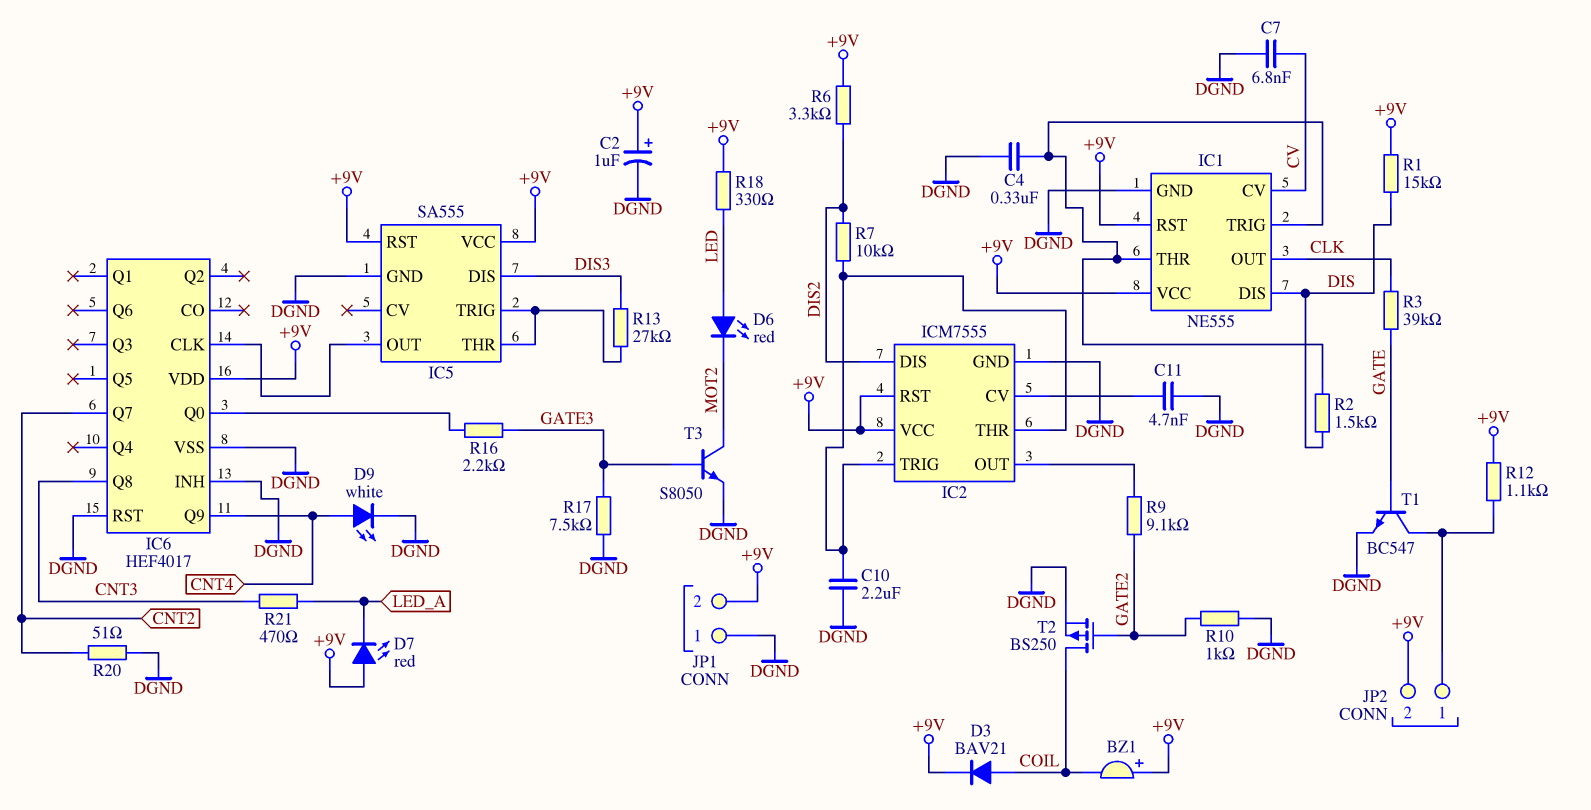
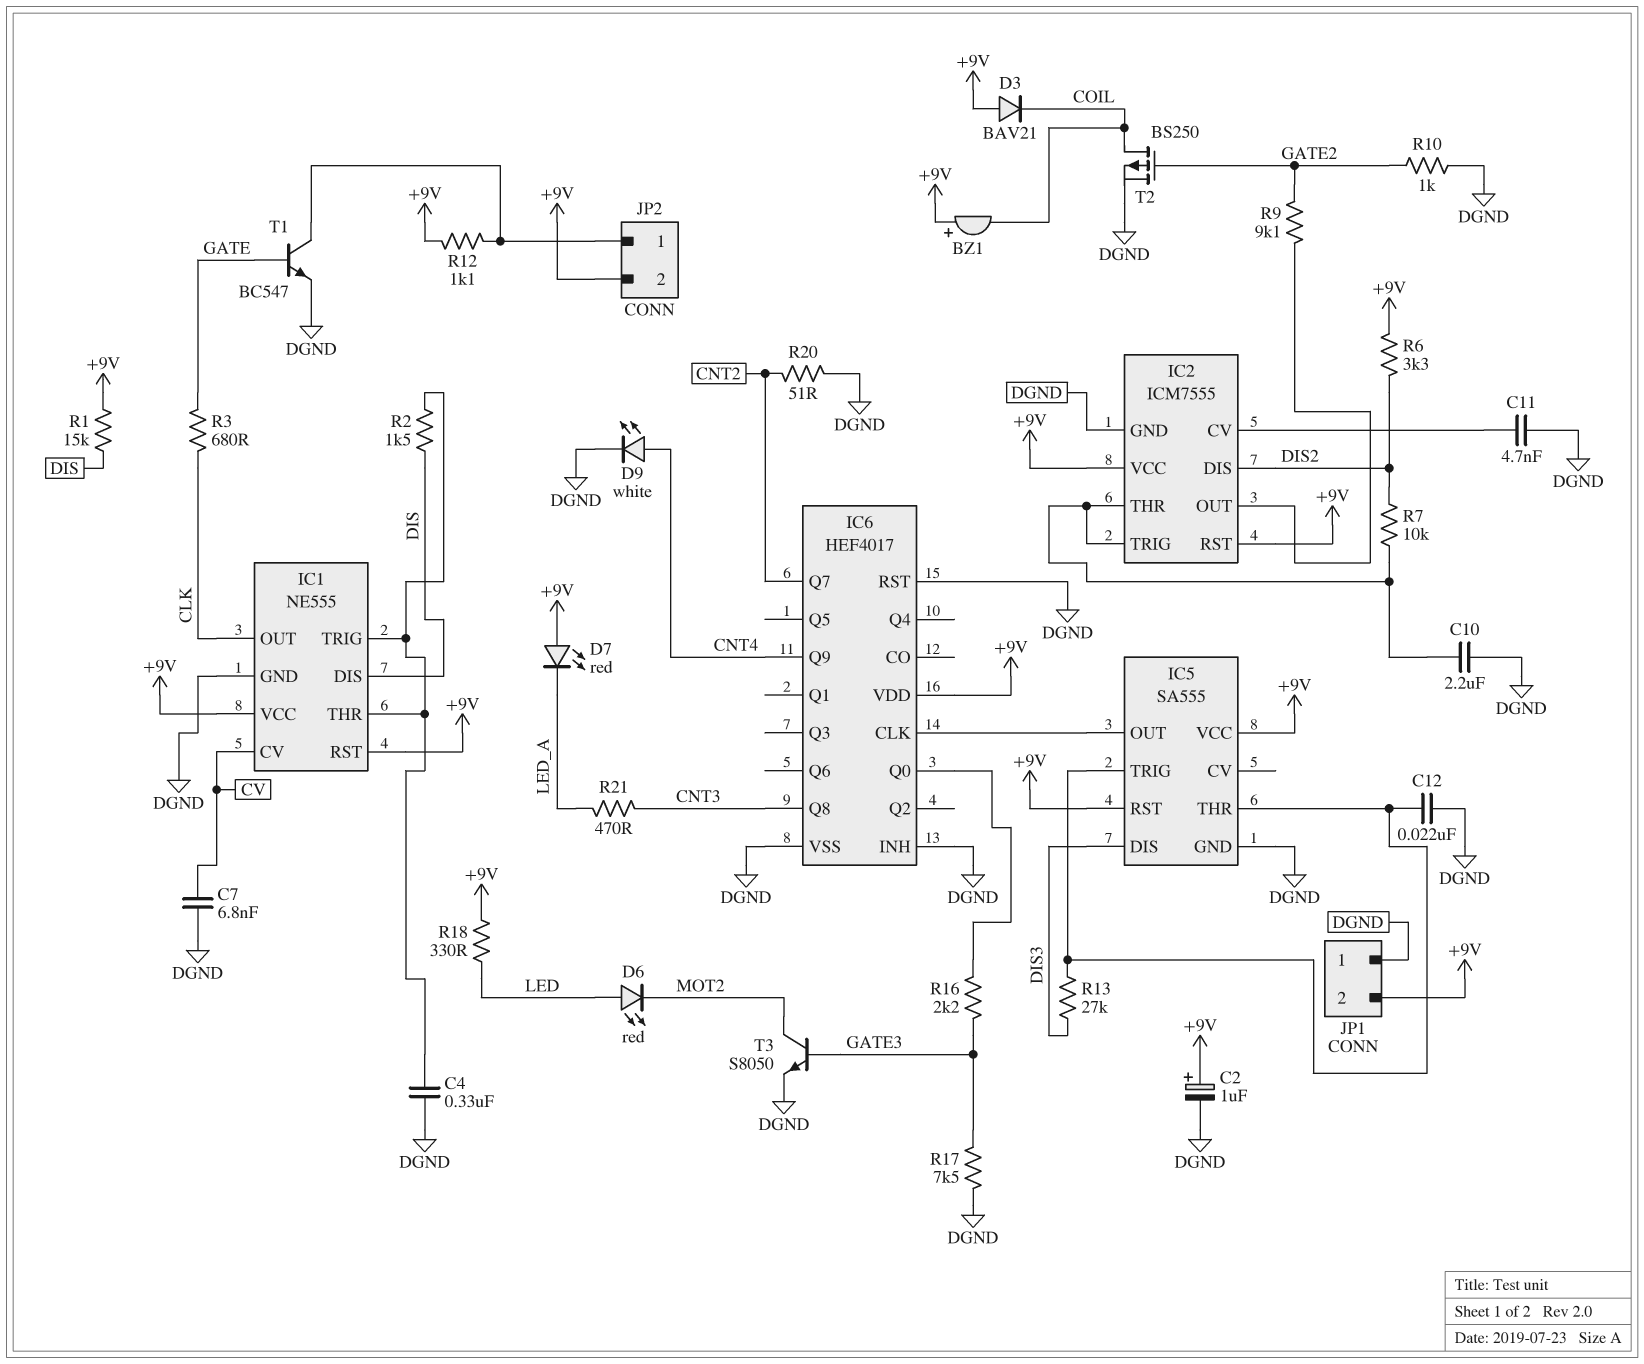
C12: none -> 22nF (DGND, IC5/THR)
D3: diode BAV21 (A COIL, K +9V) -> diode BAV21 (A +9V, K COIL)
R3: 39k (CLK, GATE) -> 680 (CLK, GATE)

